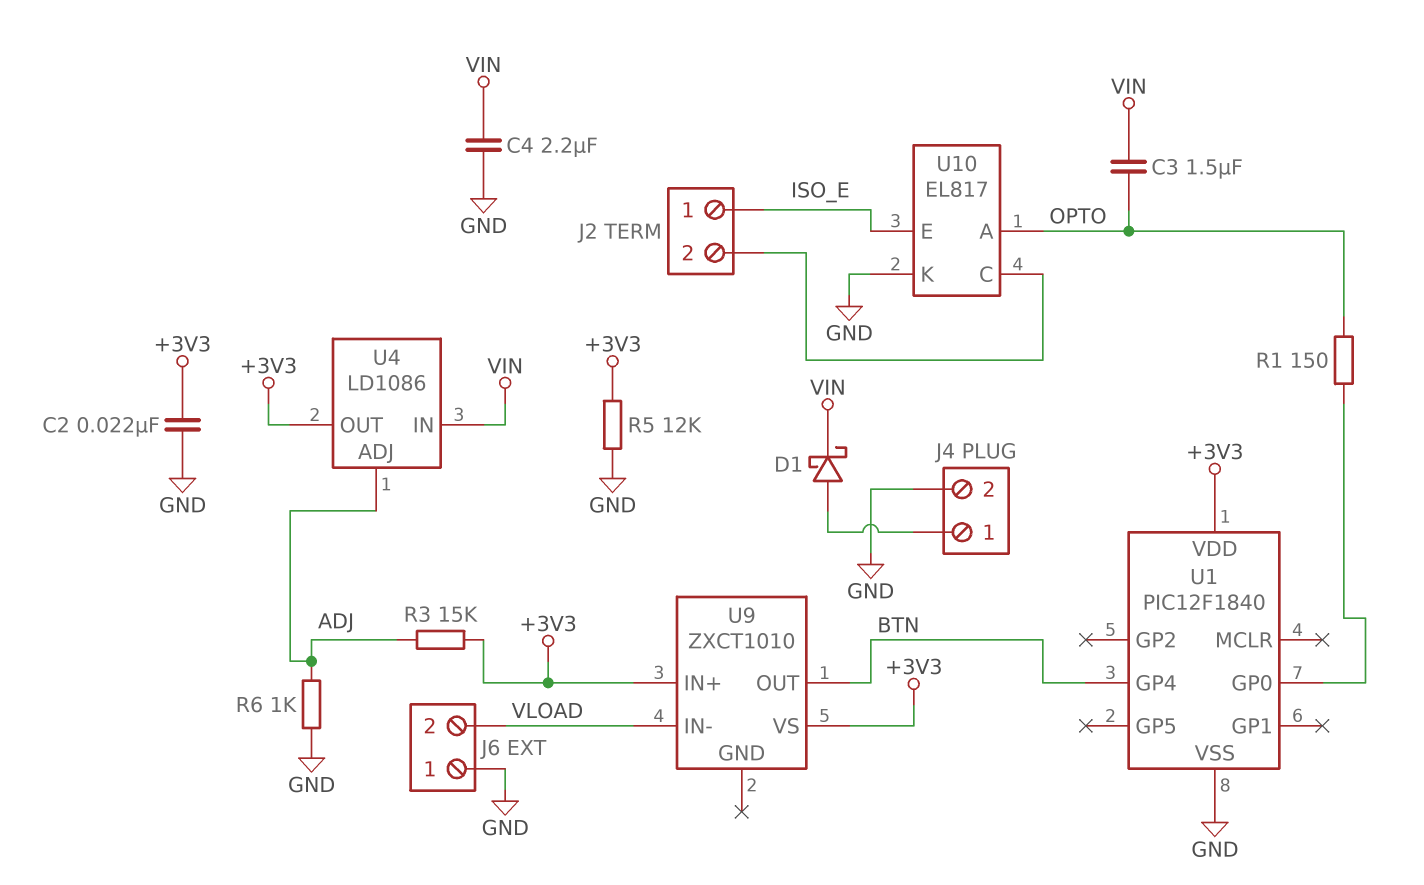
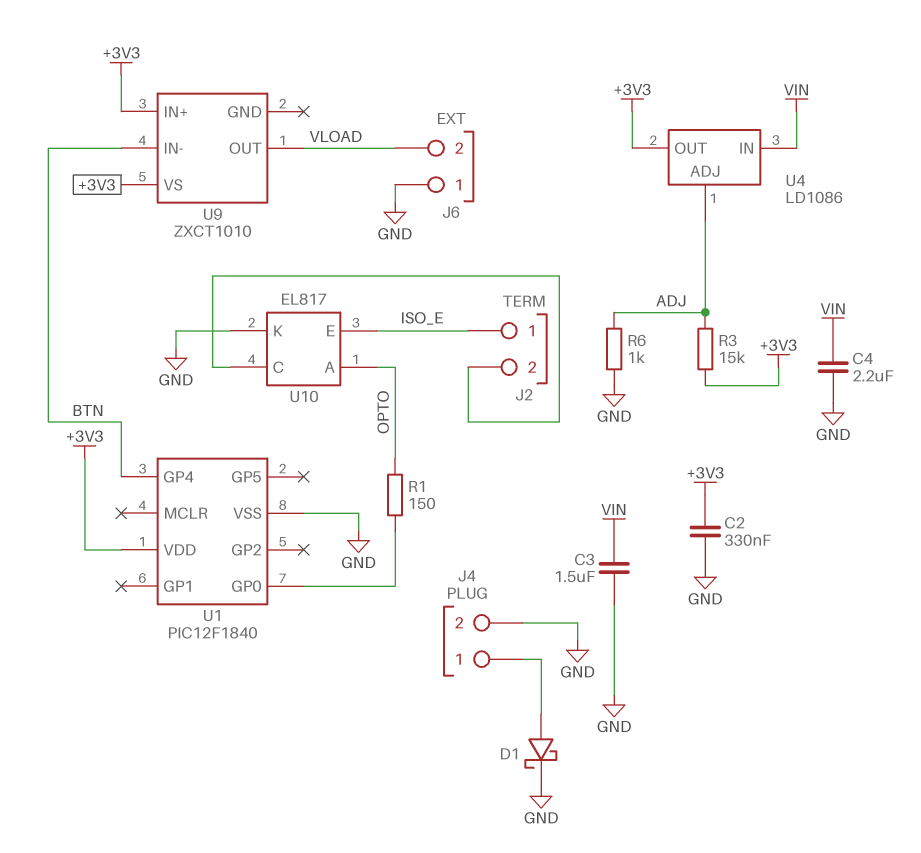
C2: 22nF (+3V3, GND) -> 330nF (+3V3, GND)
C3: 1.5uF (OPTO, VIN) -> 1.5uF (GND, VIN)
D1: schottky (A J4/1, K VIN) -> schottky (A J4/1, K GND)
R5: 12k (+3V3, GND) -> none
U9 pin IN-: VLOAD -> BTN
U9 pin OUT: BTN -> VLOAD

